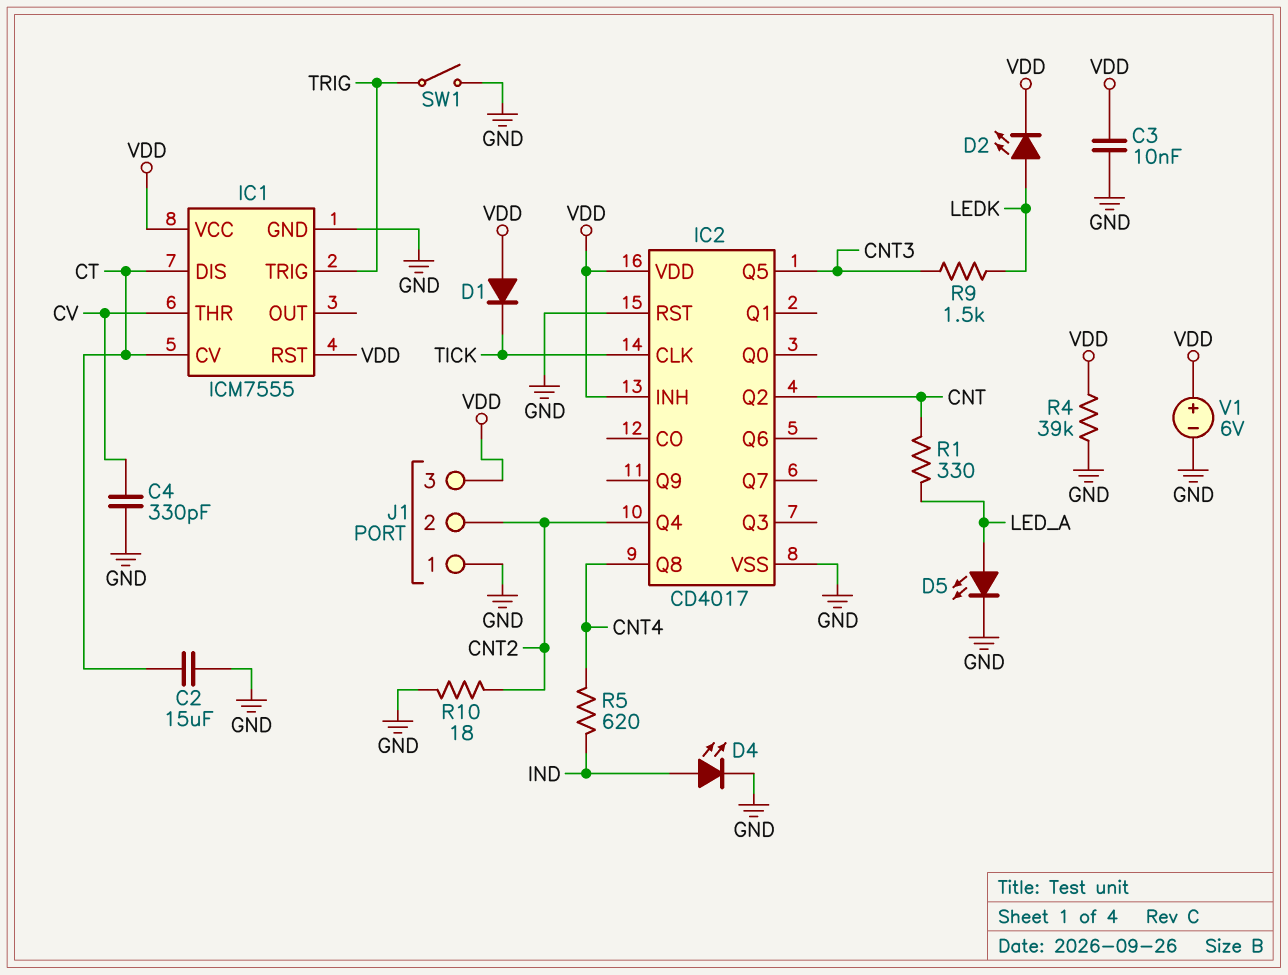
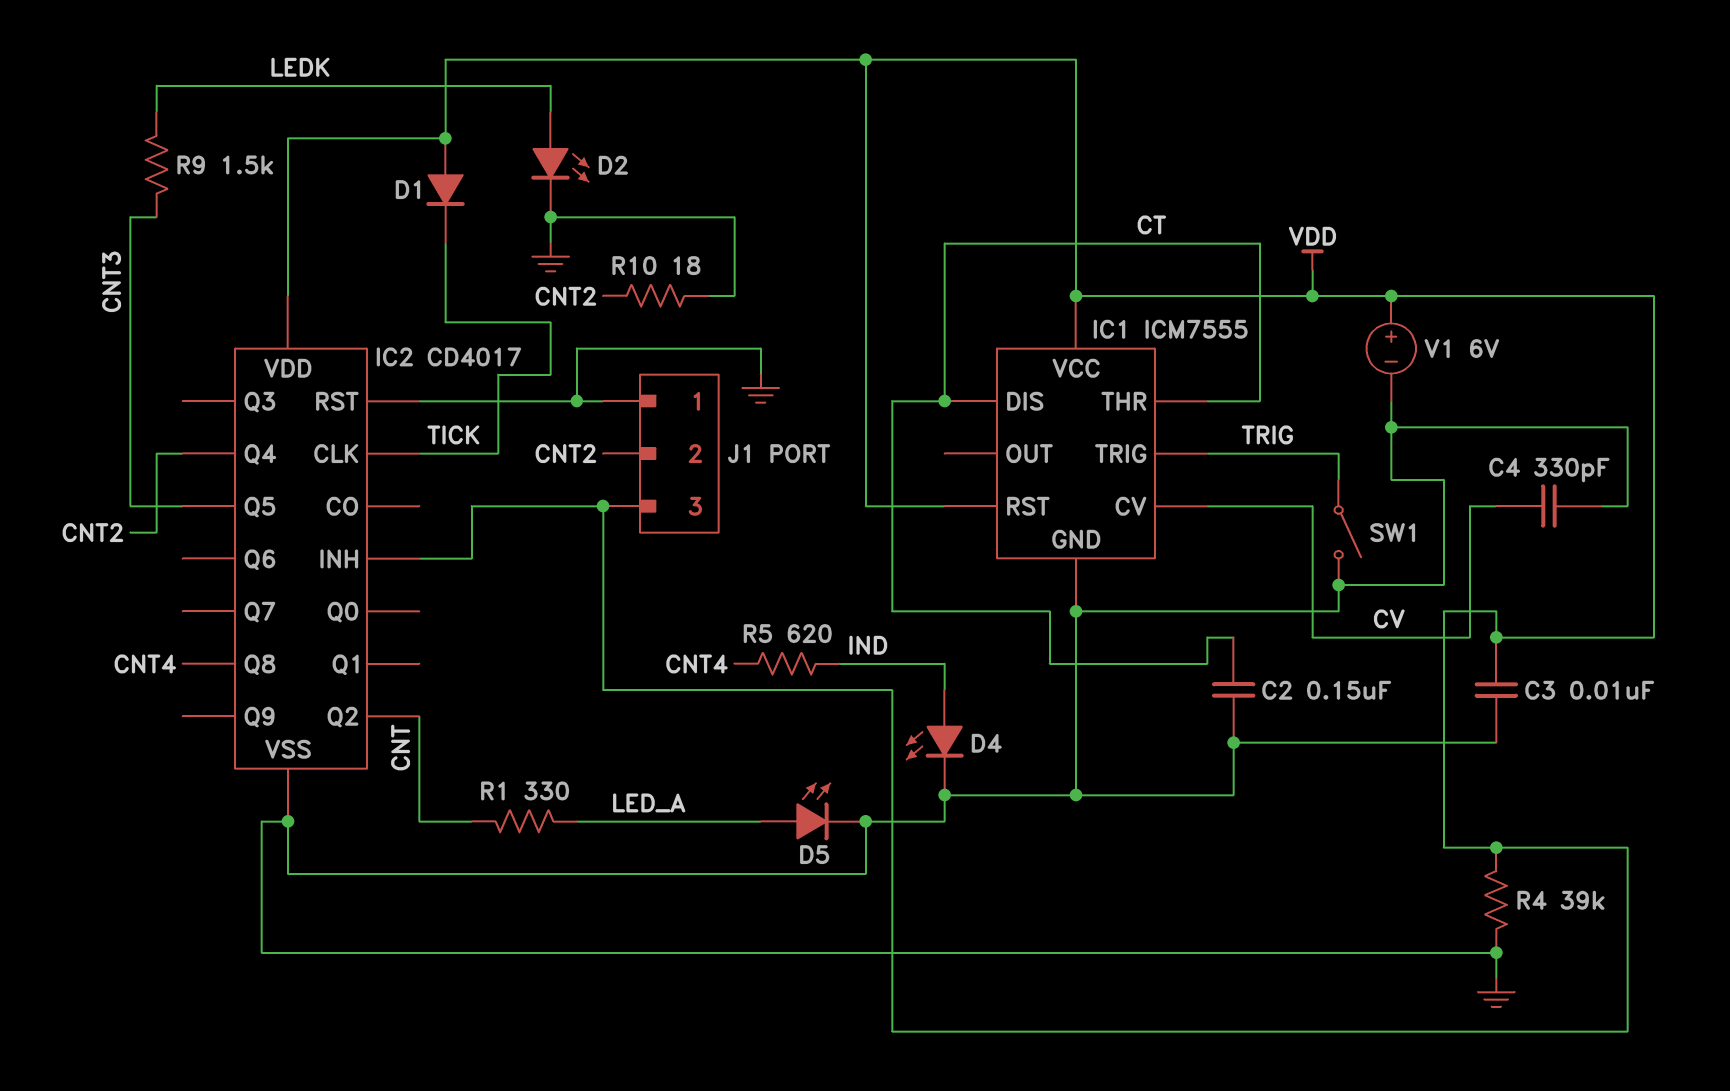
C2: 15uF (CT, GND) -> 150nF (CT, GND)
D2: LED (A LEDK, K VDD) -> LED (A LEDK, K GND)
IC1 pin CV: CT -> CV
IC1 pin THR: CV -> CT

